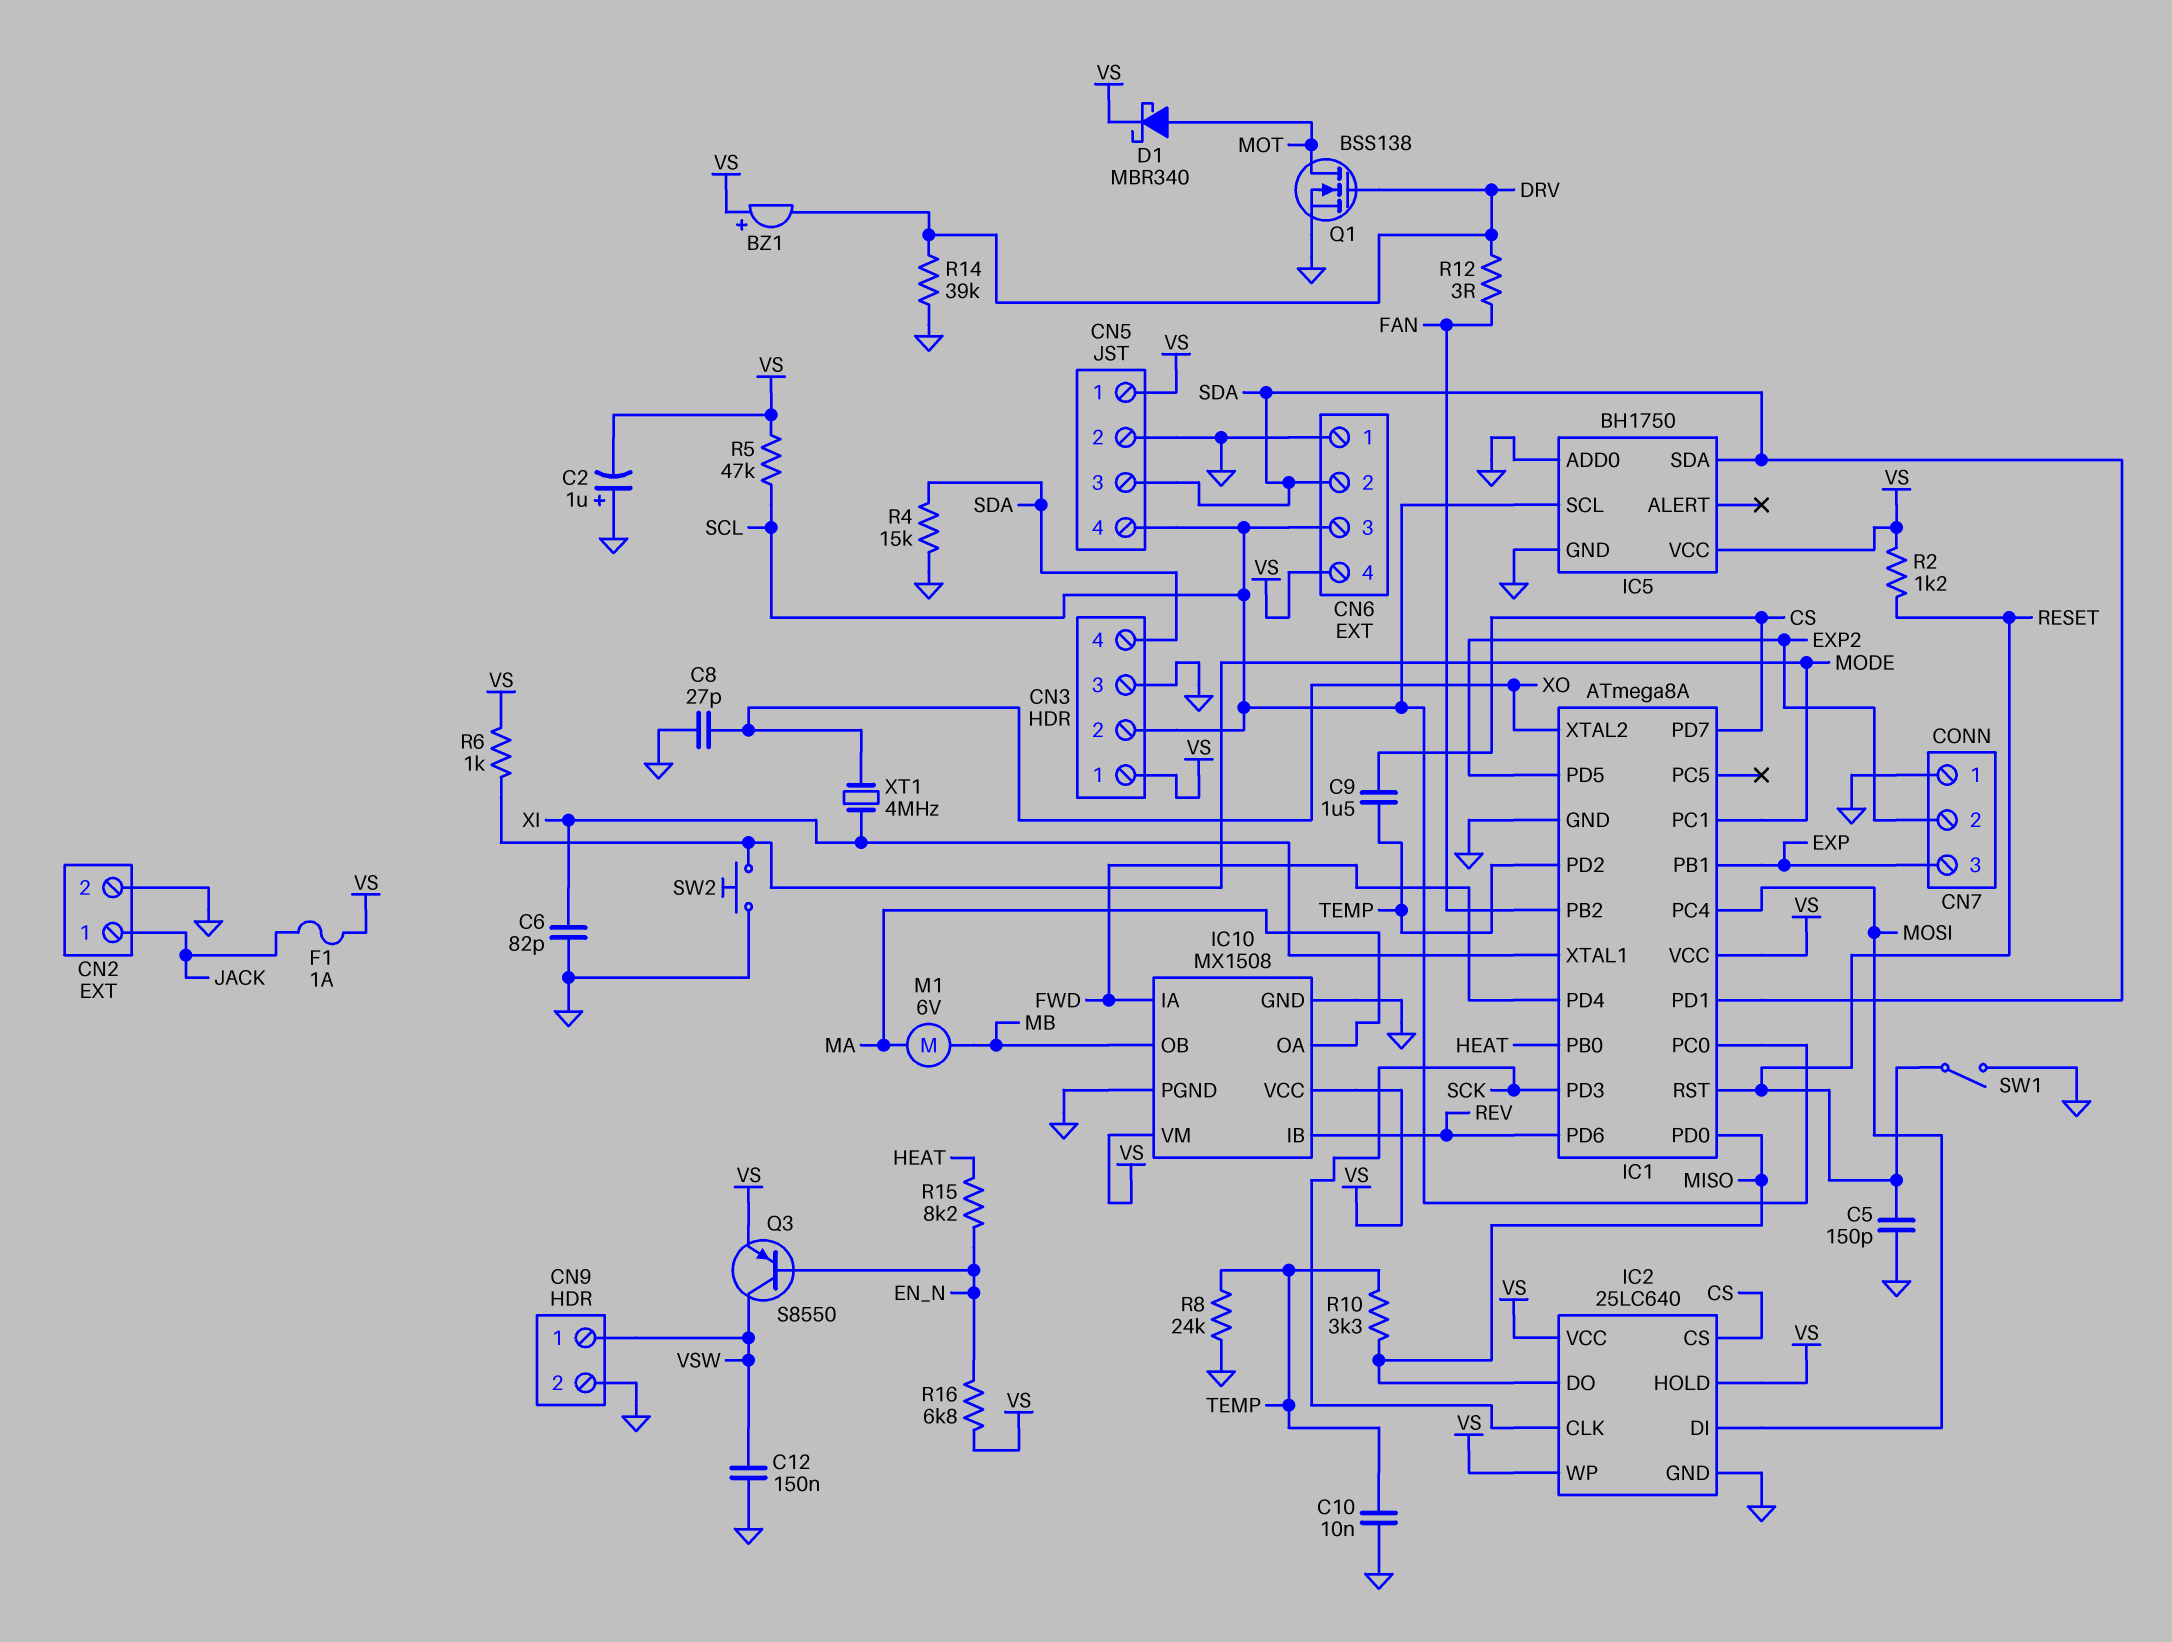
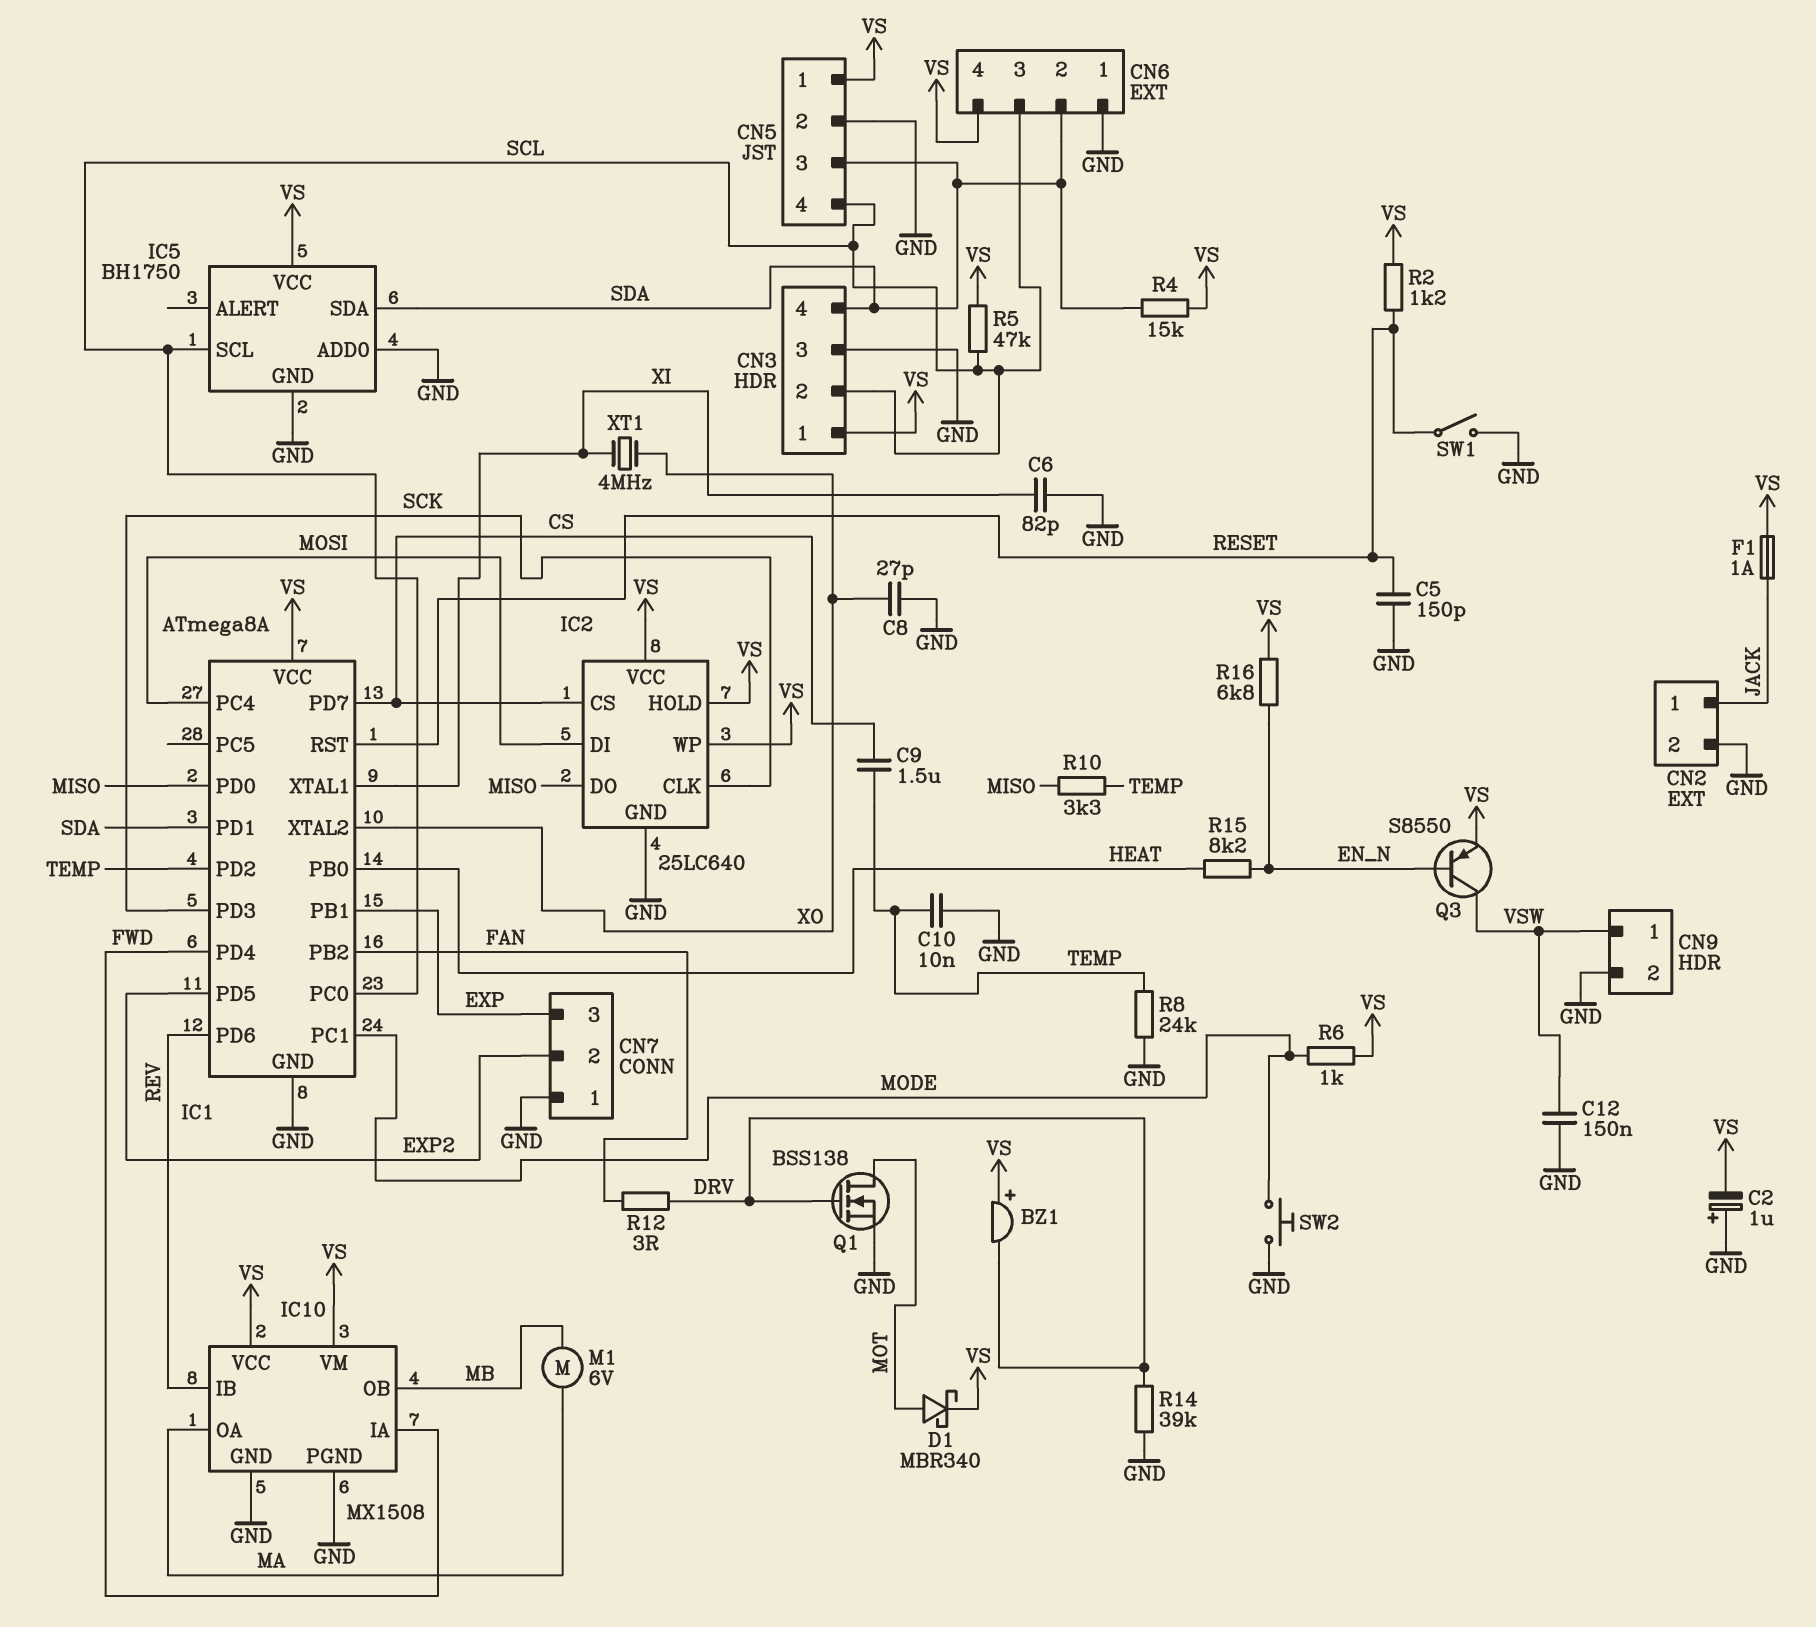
R4: 15k (GND, SDA) -> 15k (SDA, VS)

